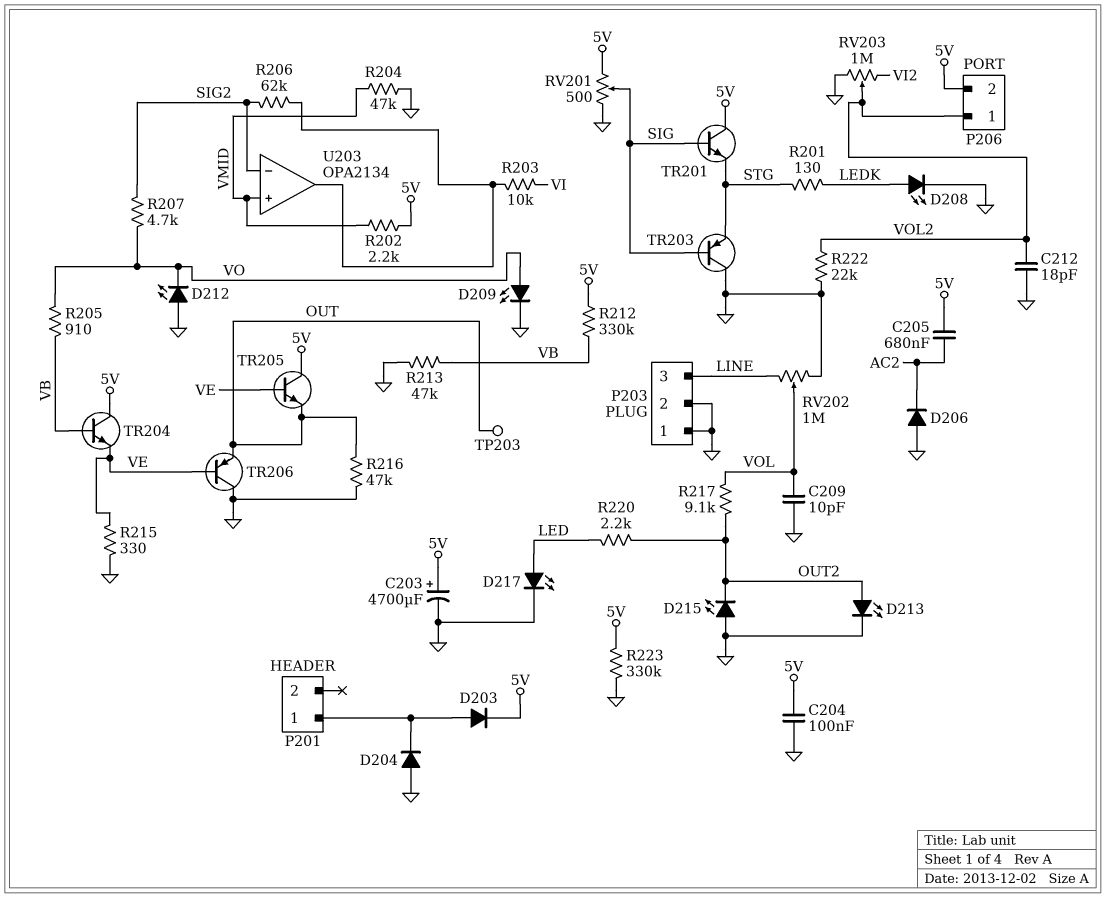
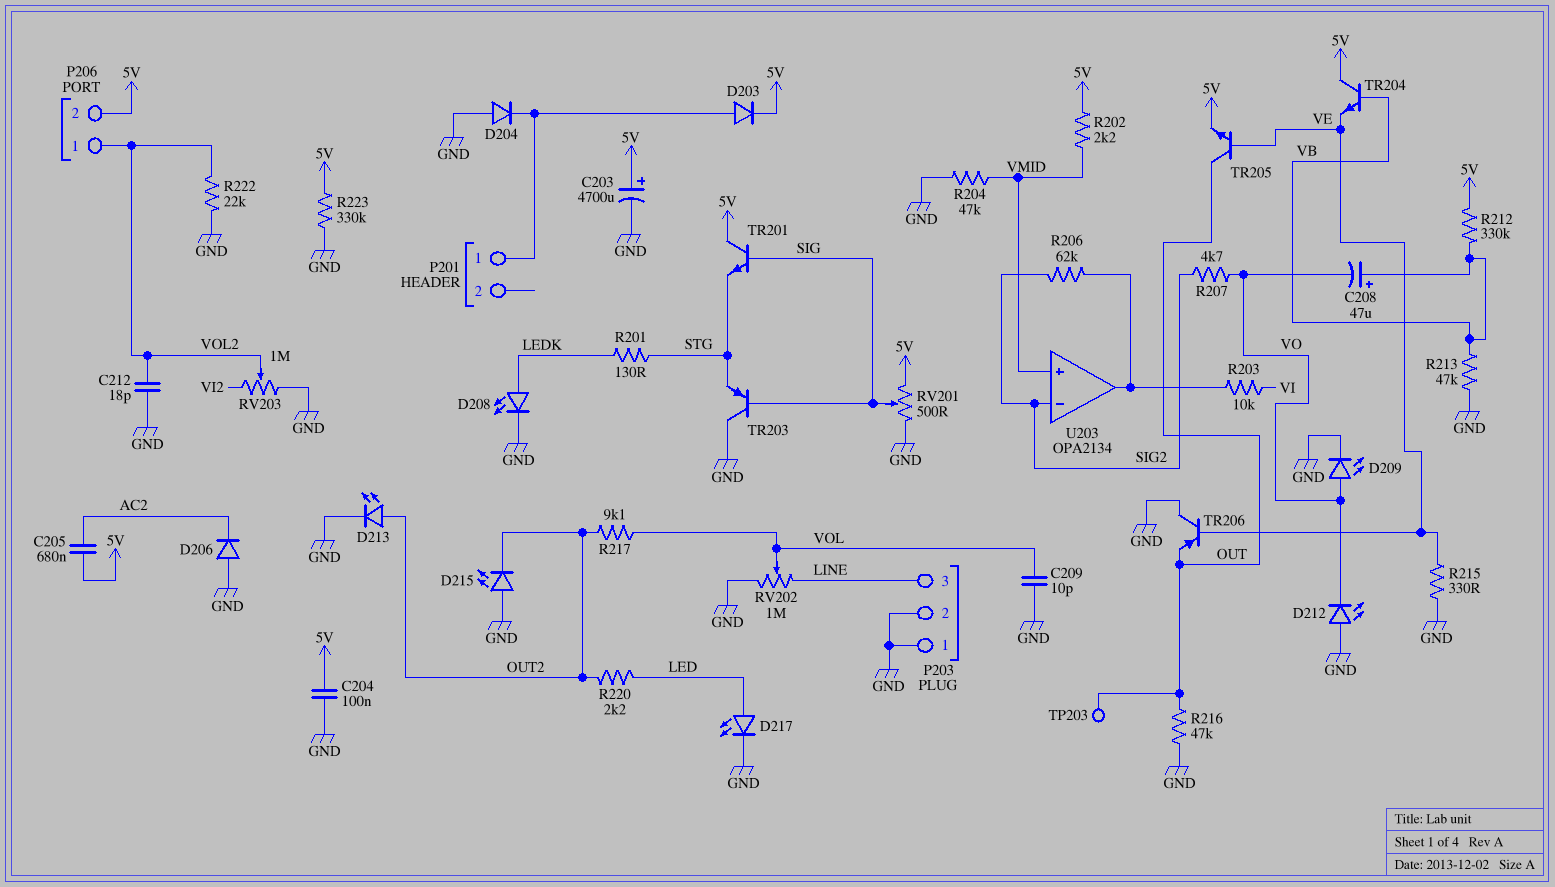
C208: none -> 47uF (plus VB, minus VO)
R205: 910 (VB, VO) -> none
TR205: NPN (B VE, C 5V, E OUT) -> NPN (B VE, C OUT, E 5V)

